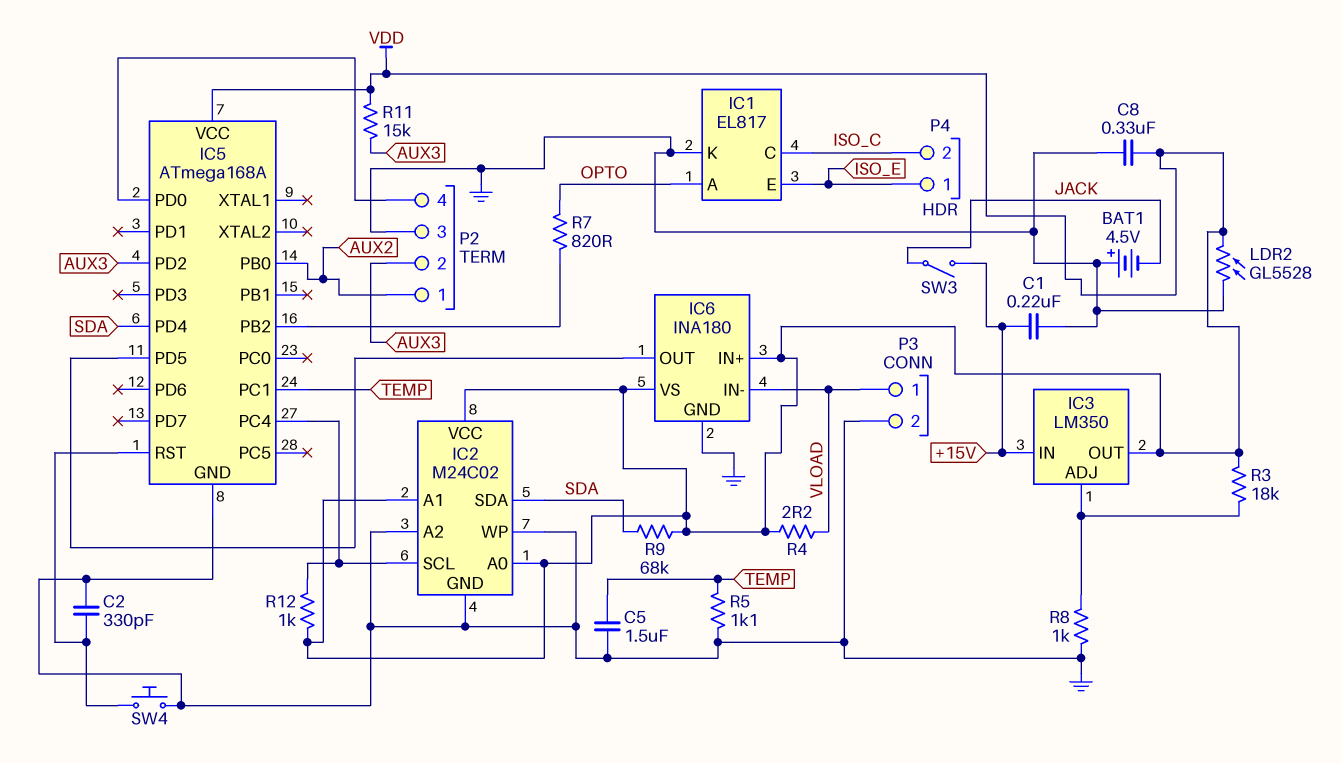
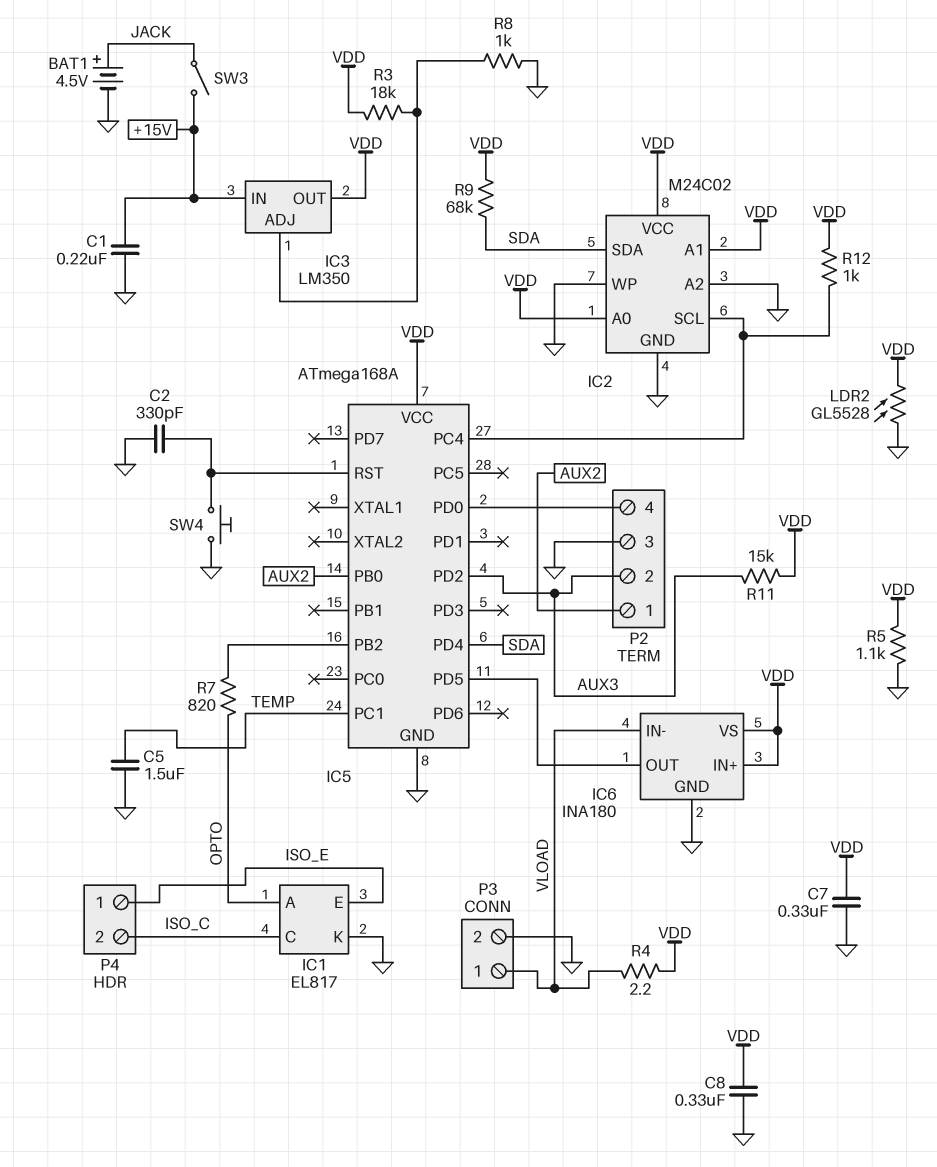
BAT1: 4.5V (plus GND, minus JACK) -> 4.5V (plus JACK, minus GND)
C7: none -> 330nF (GND, VDD)
R5: 1.1k (GND, TEMP) -> 1.1k (GND, VDD)

